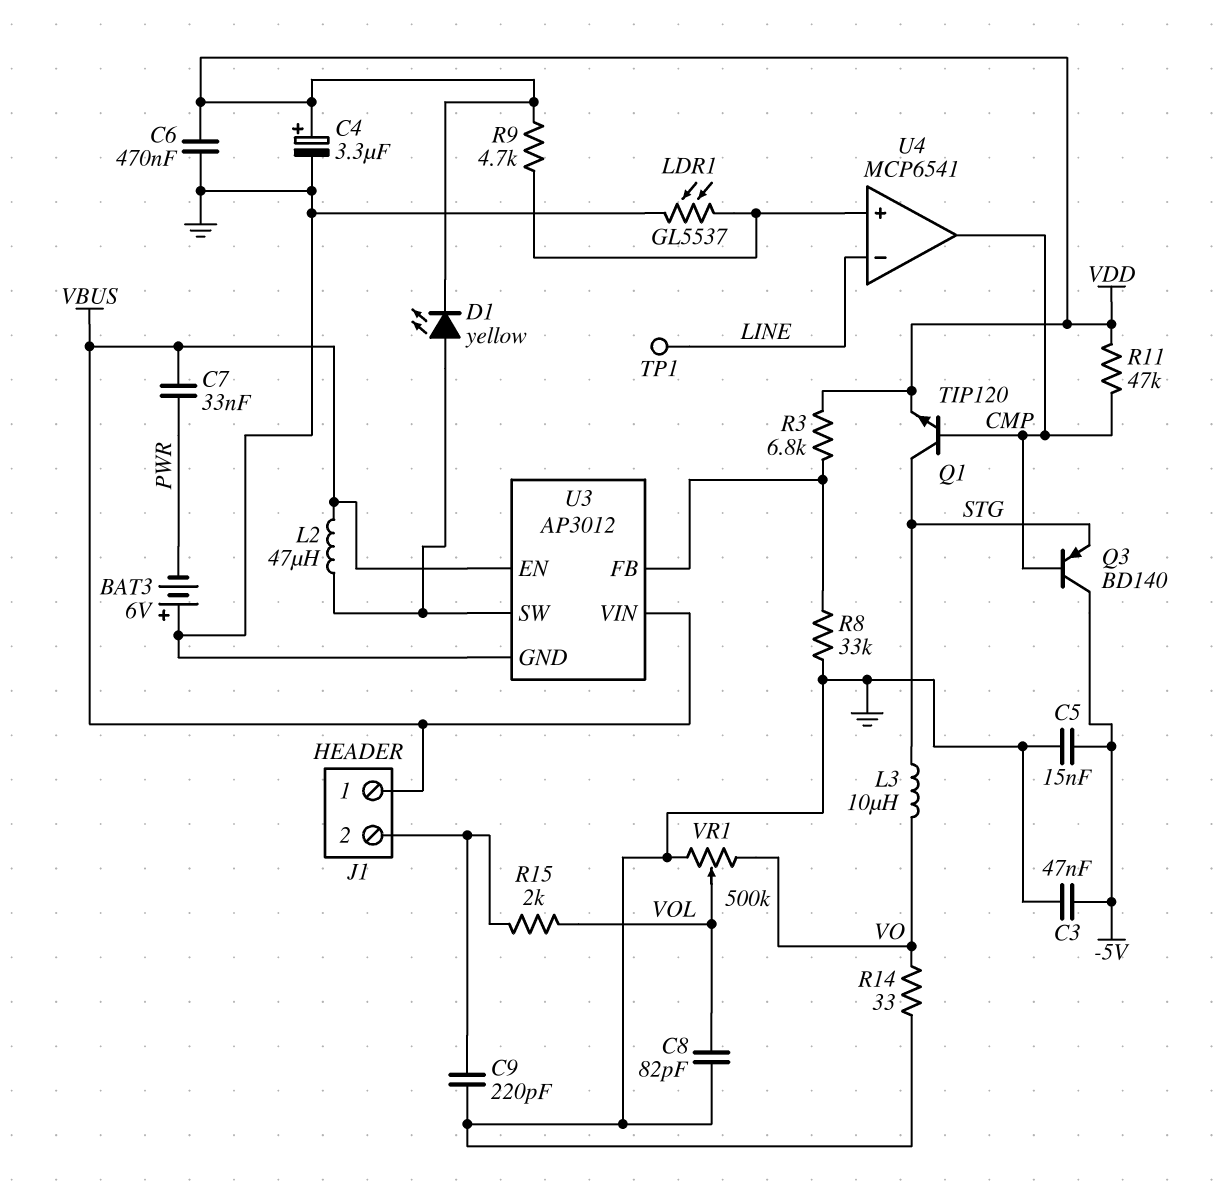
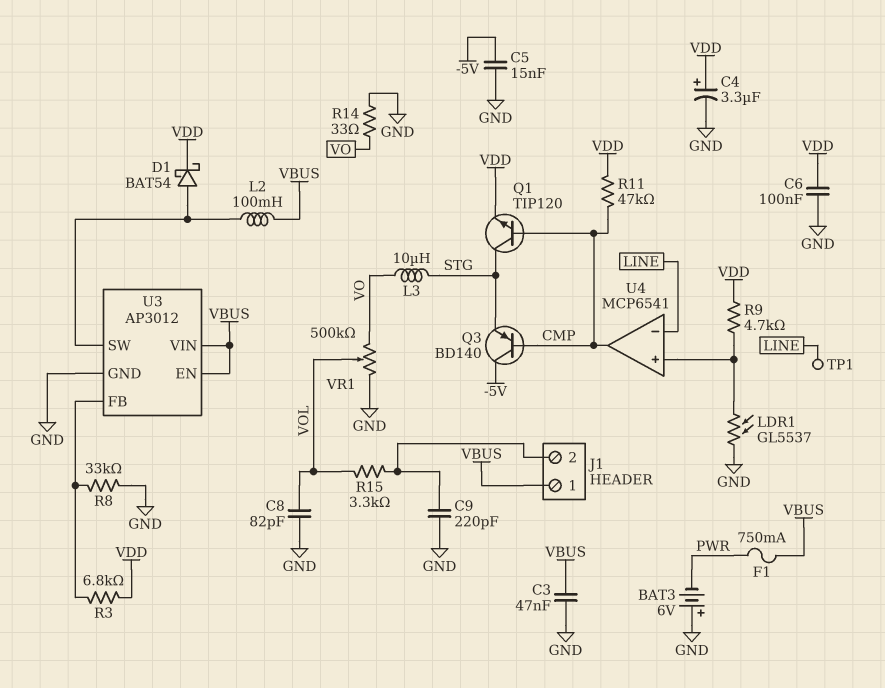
C3: 47nF (-5V, GND) -> 47nF (GND, VBUS)
C6: 470nF (GND, VDD) -> 100nF (GND, VDD)
C7: 33nF (PWR, VBUS) -> none
D1: LED yellow (A U3/SW, K VDD) -> schottky BAT54 (A U3/SW, K VDD)
F1: none -> 750mA (PWR, VBUS)
L2: 47uH (U3/SW, VBUS) -> 100mH (U3/SW, VBUS)
R15: 2k (J1/2, VOL) -> 3.3k (J1/2, VOL)

